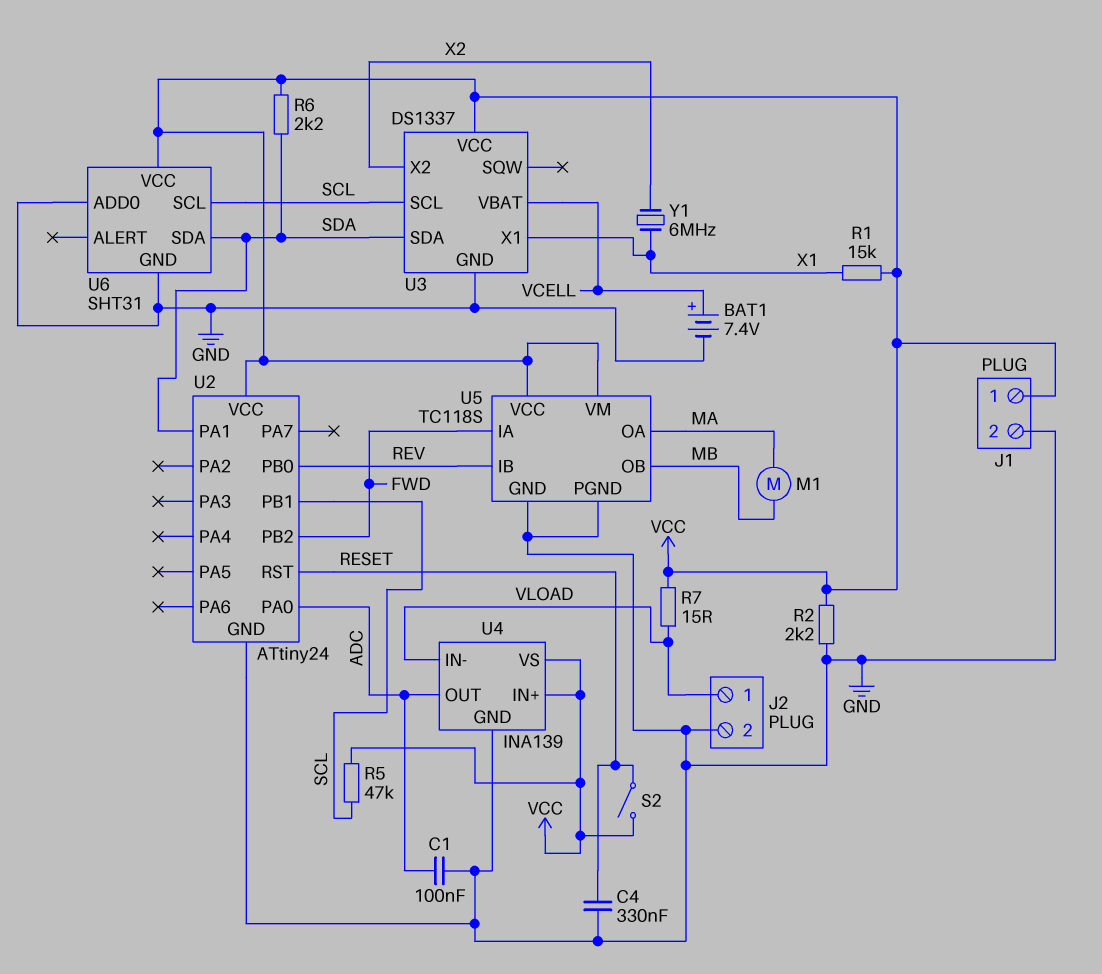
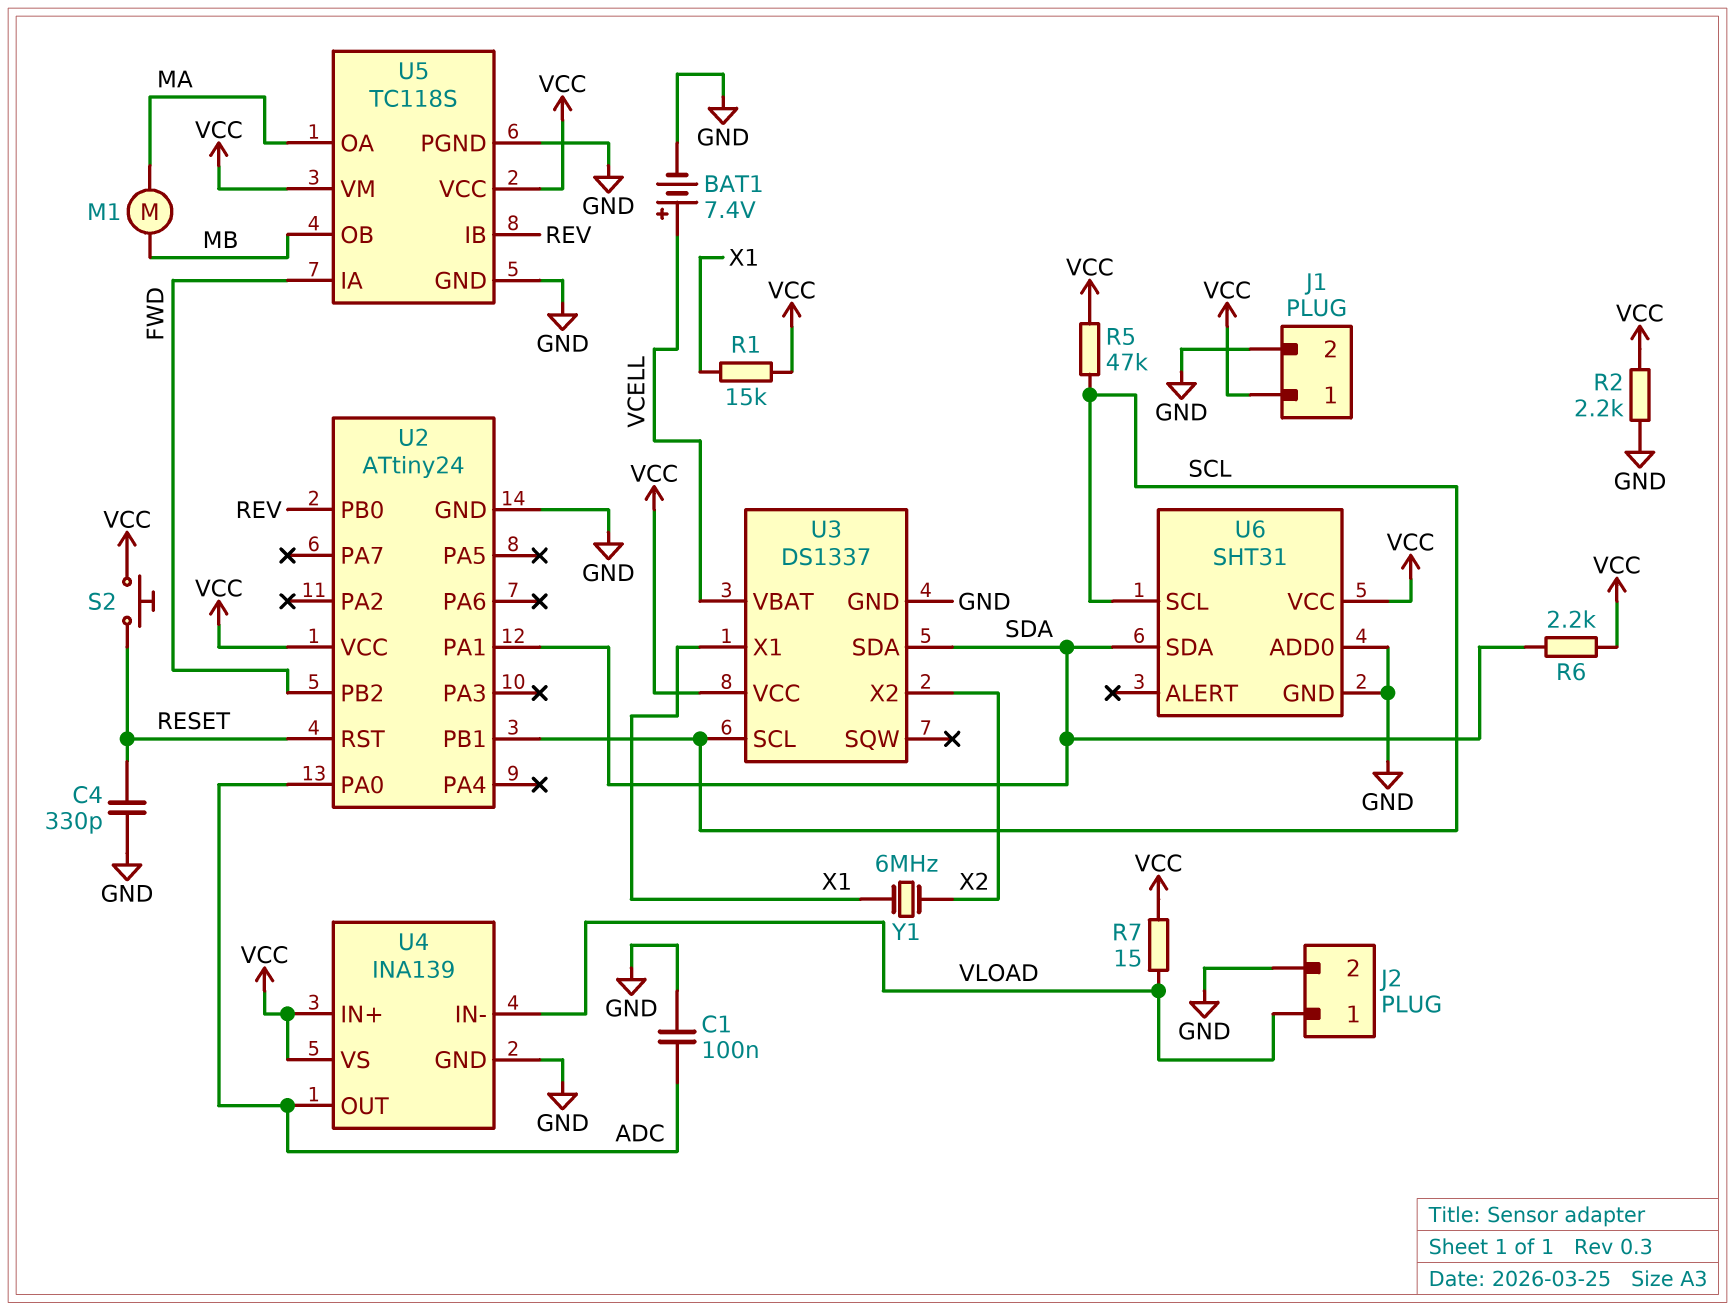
C4: 330nF (GND, RESET) -> 330pF (GND, RESET)
S2: switch (RESET, VCC) -> button (RESET, VCC)

